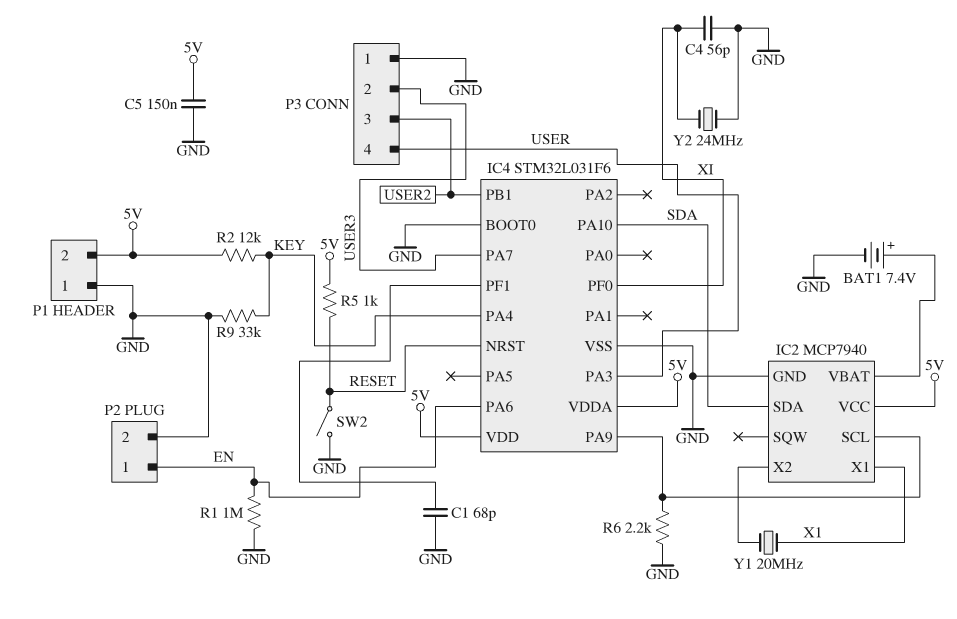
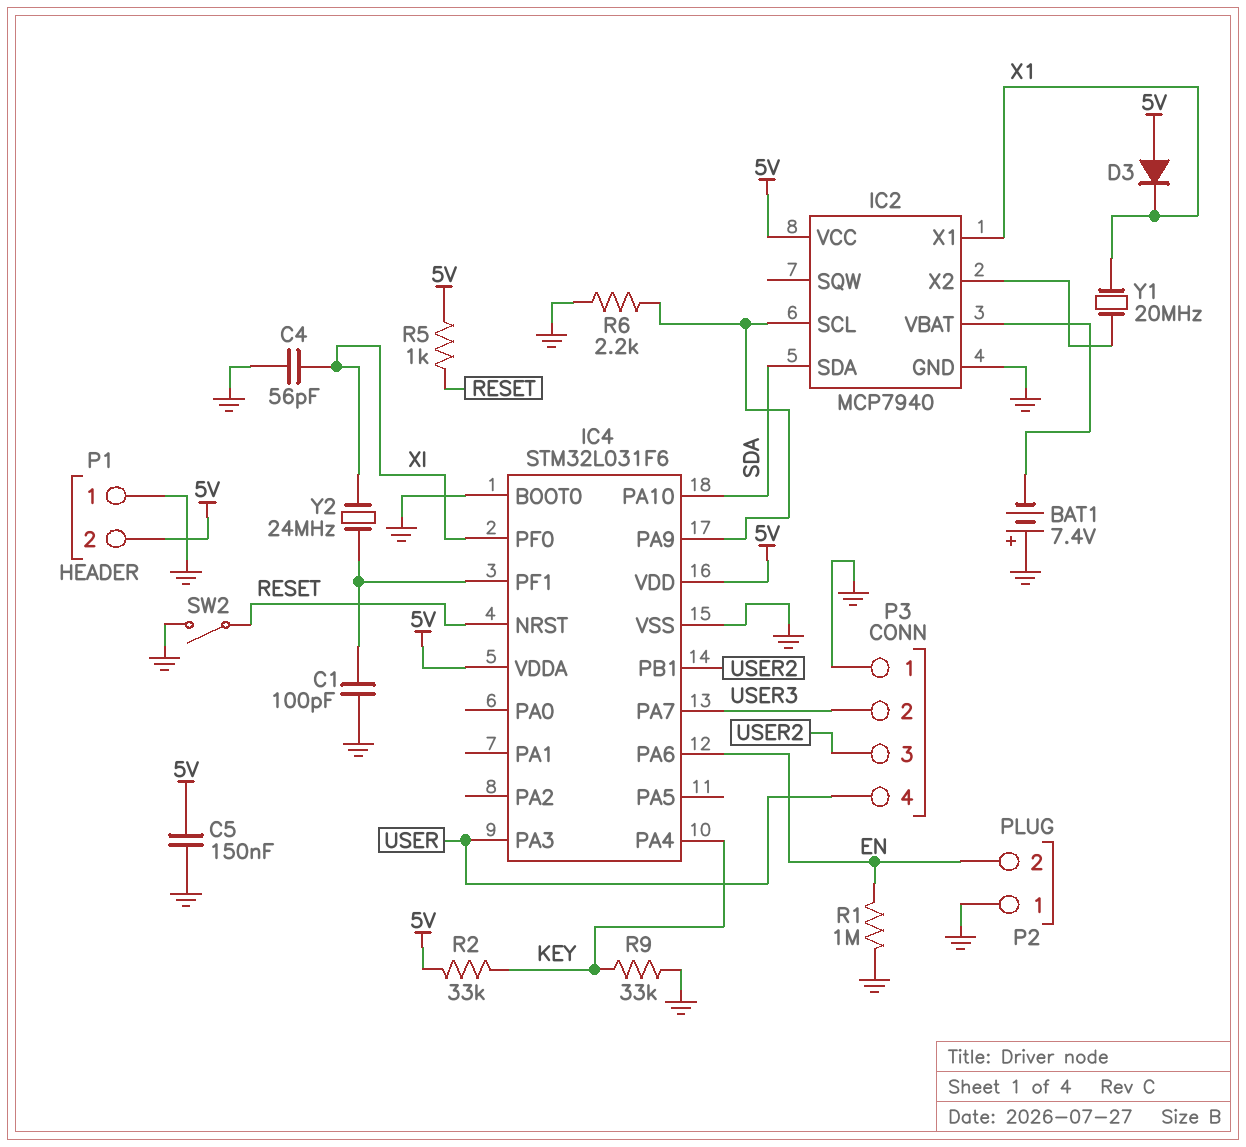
BAT1: 7.4V (plus IC2/VBAT, minus GND) -> 7.4V (plus GND, minus IC2/VBAT)
C1: 68pF (GND, IC4/PF1) -> 100pF (GND, IC4/PF1)
D3: none -> diode (A 5V, K X1)
P2 pin 1: EN -> GND
P2 pin 2: GND -> EN
R2: 12k (5V, KEY) -> 33k (5V, KEY)
Y2: 24MHz (GND, XI) -> 24MHz (IC4/PF1, XI)

